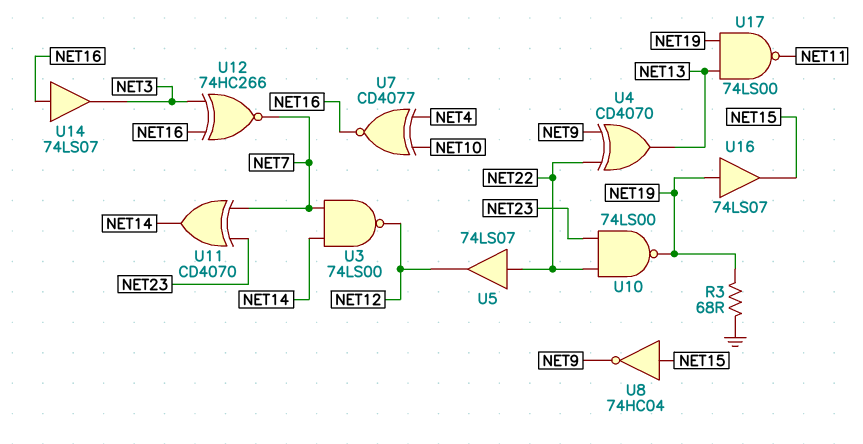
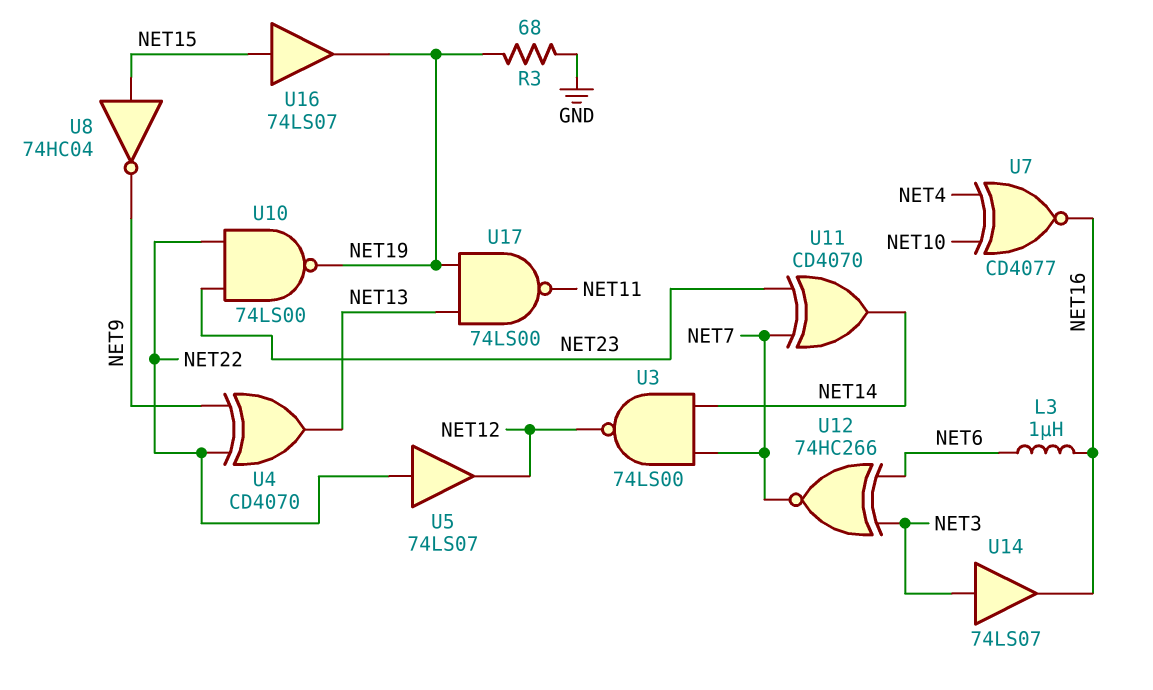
L3: none -> 1uH (NET6, NET16)
U12: XNOR 74HC266 (in NET3, in NET16, out NET7) -> XNOR 74HC266 (in NET3, in NET6, out NET7)
U14: buffer 74LS07 (in NET16, out NET3) -> buffer 74LS07 (in NET3, out NET16)
U16: buffer 74LS07 (in NET19, out NET15) -> buffer 74LS07 (in NET15, out NET19)

